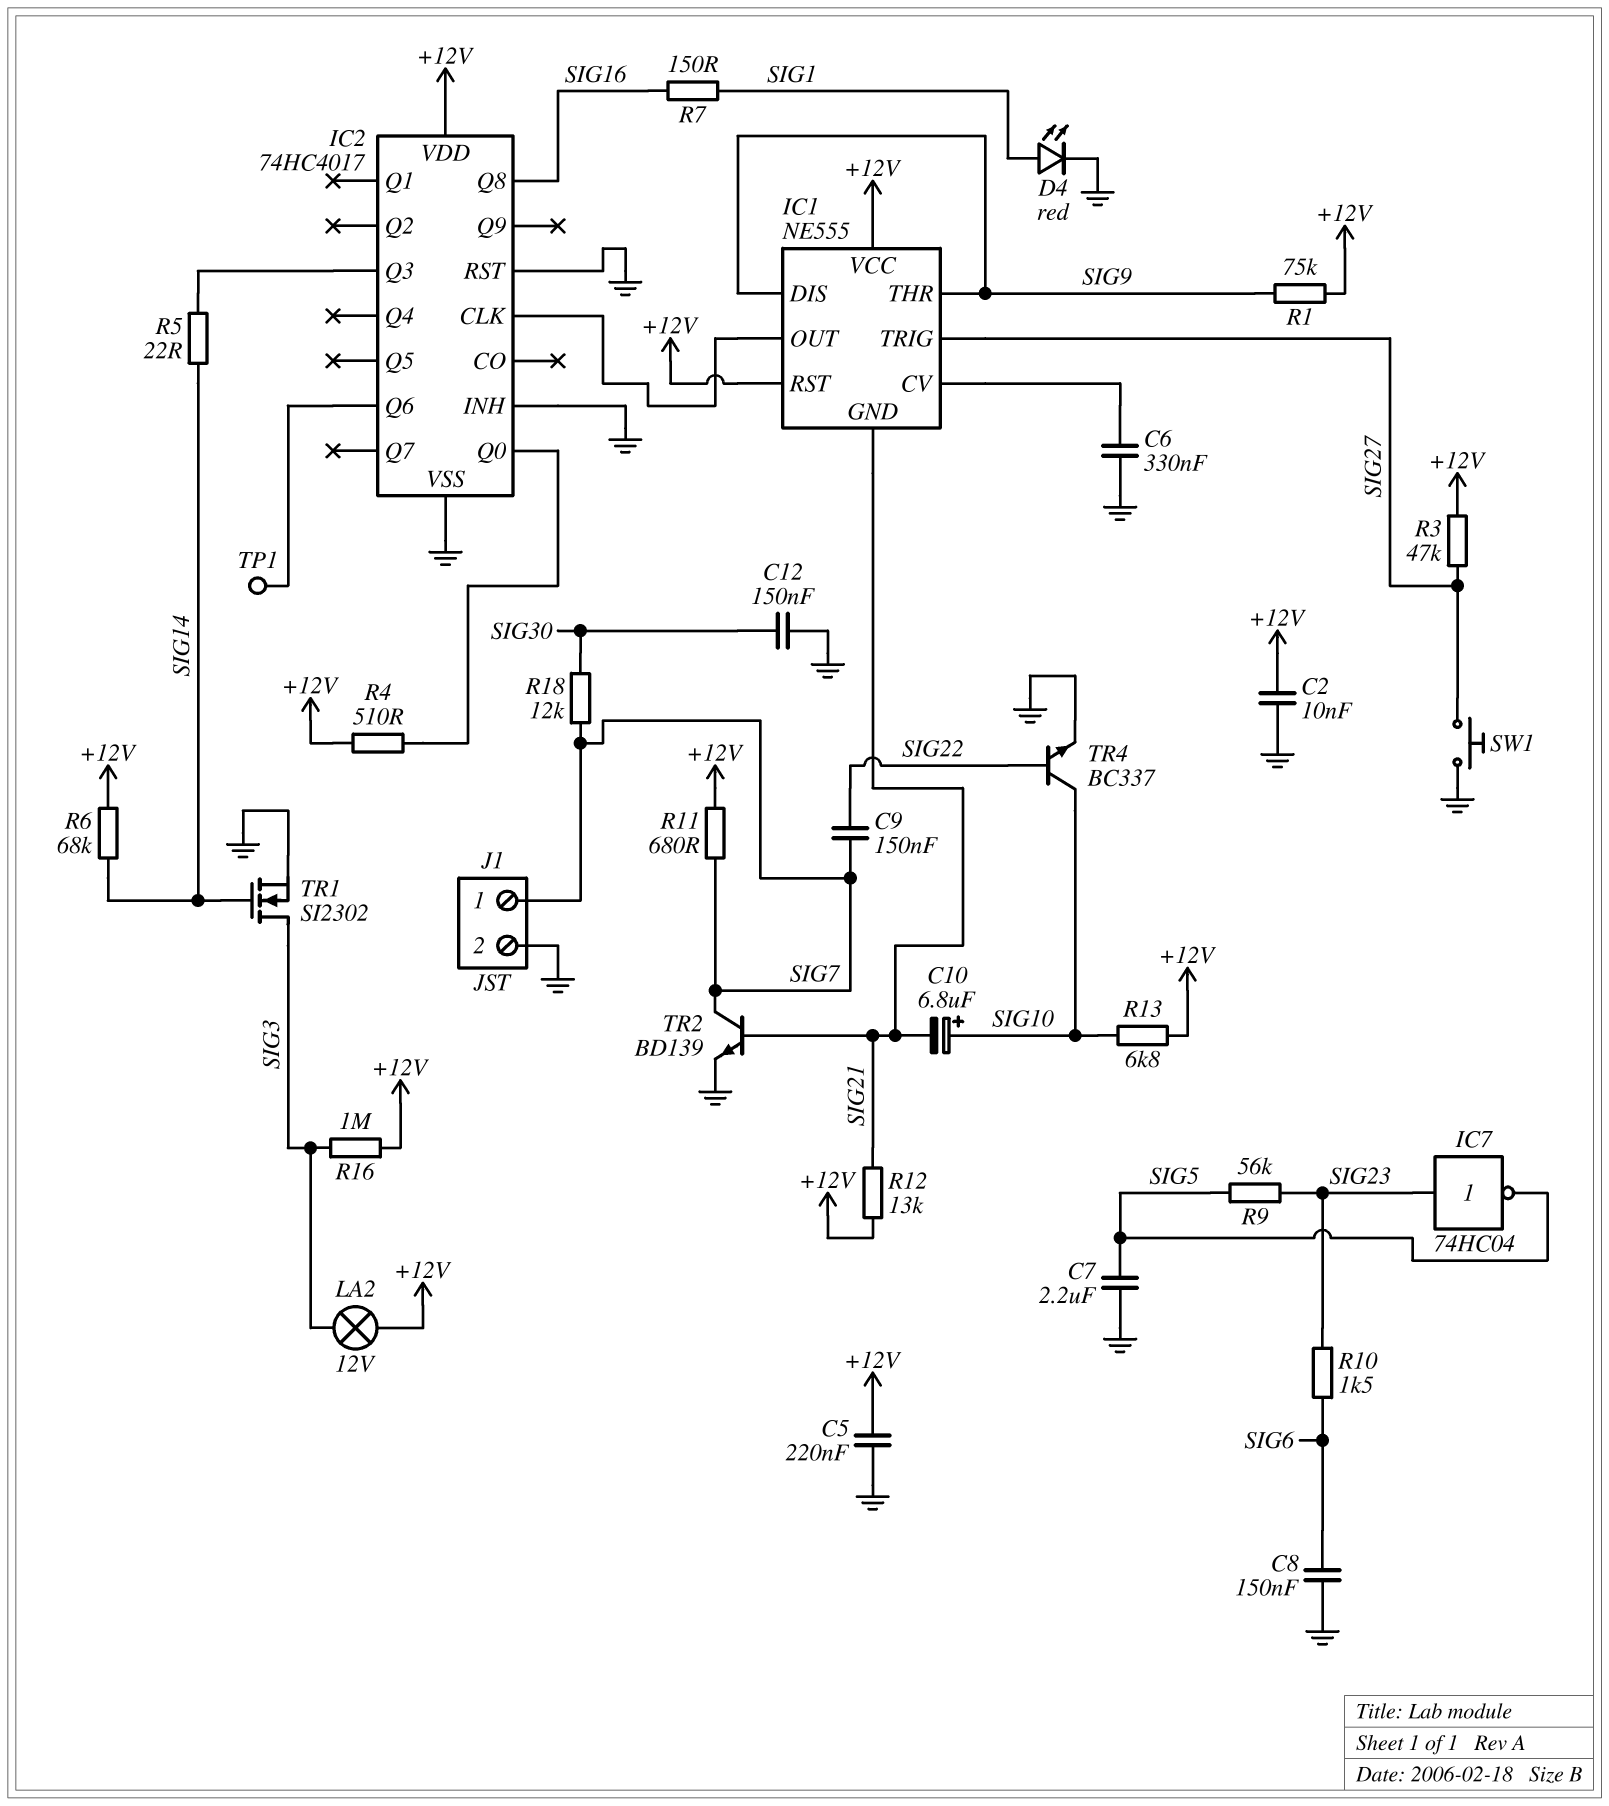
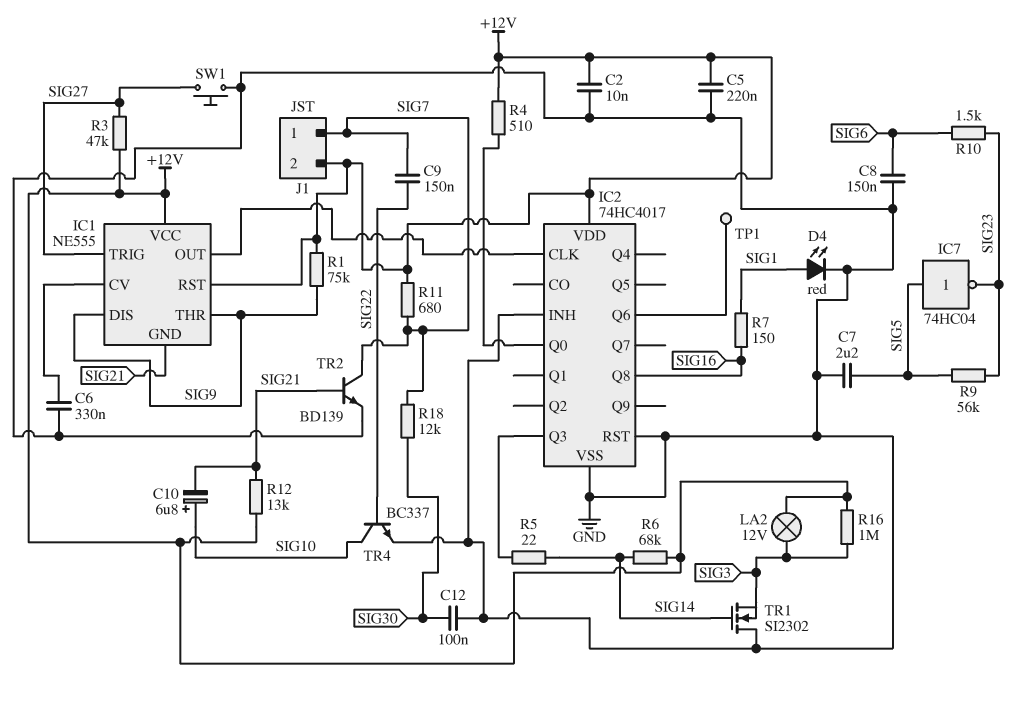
C12: 150nF (GND, SIG30) -> 100nF (GND, SIG30)
IC7: NOT 74HC04 (in SIG23, out SIG5) -> NOT 74HC04 (in SIG5, out SIG23)
J1 pin 2: GND -> +12V
R13: 6.8k (+12V, SIG10) -> none
TR1: NMOS SI2302 (G SIG14, D SIG3, S GND) -> NMOS SI2302 (G SIG14, D GND, S SIG3)

